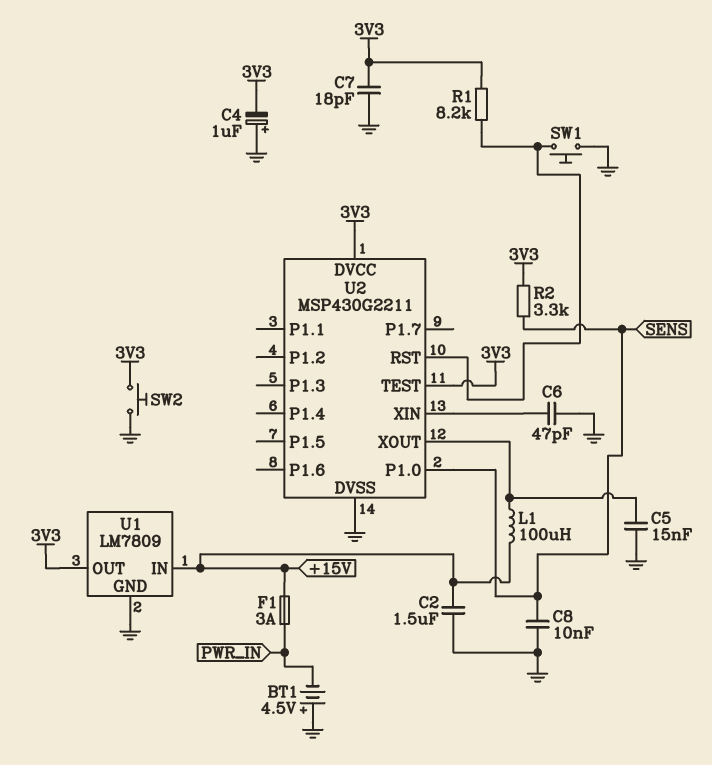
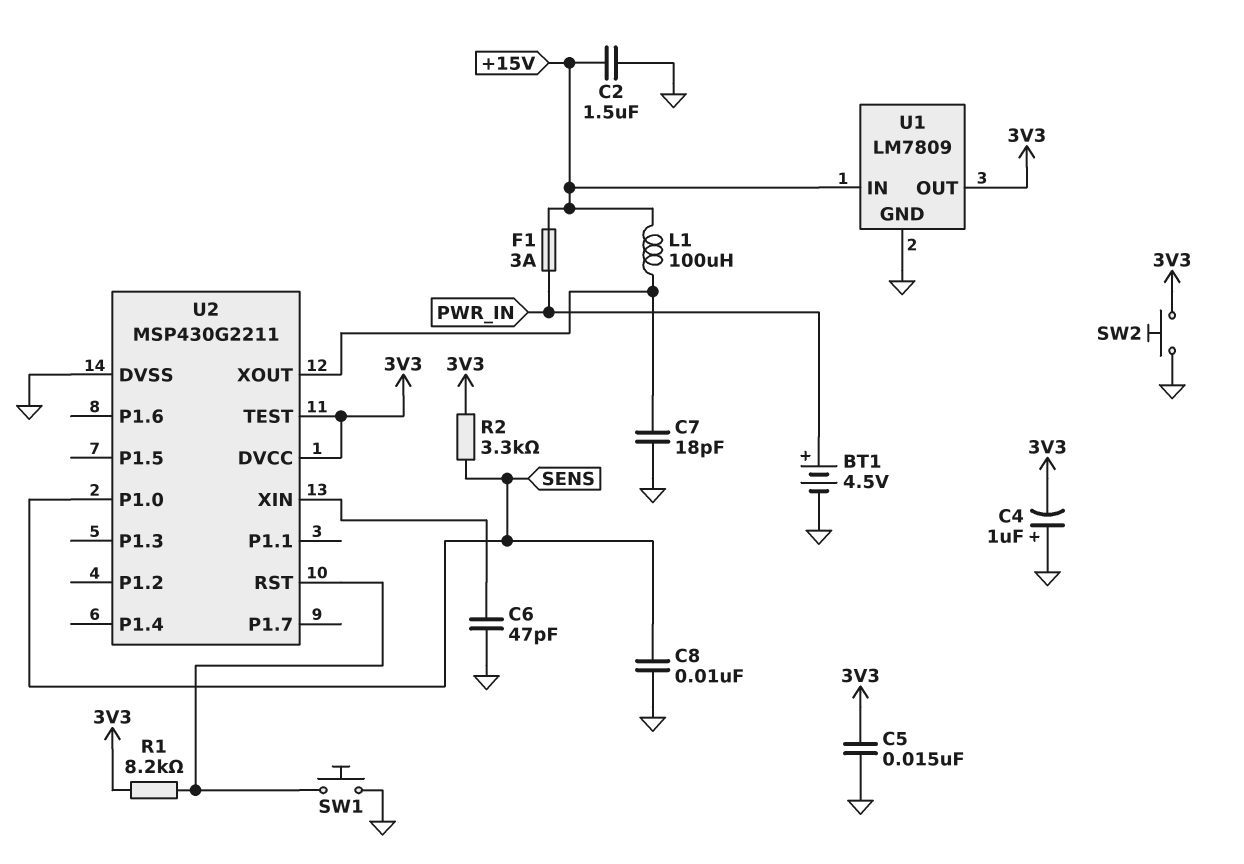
BT1: 4.5V (plus GND, minus PWR_IN) -> 4.5V (plus PWR_IN, minus GND)
C5: 15nF (GND, U2/XOUT) -> 15nF (3V3, GND)
C7: 18pF (3V3, GND) -> 18pF (GND, U2/XOUT)

